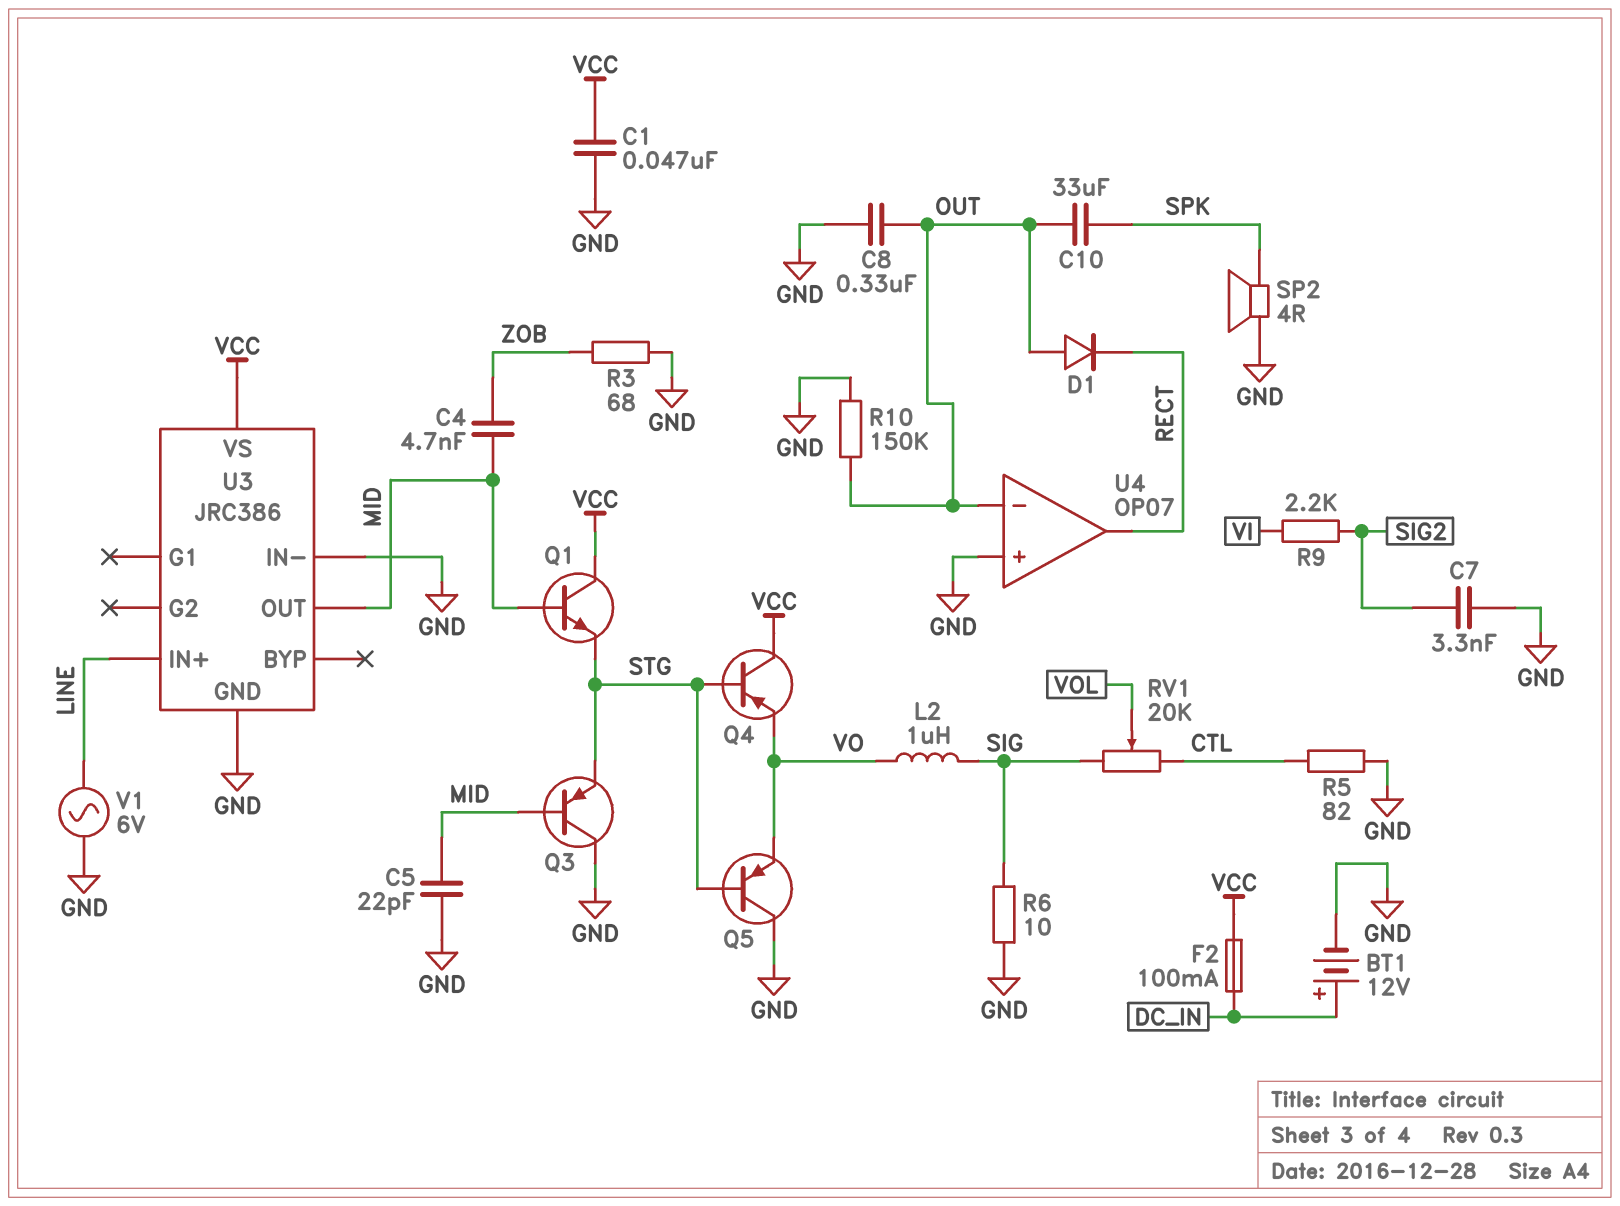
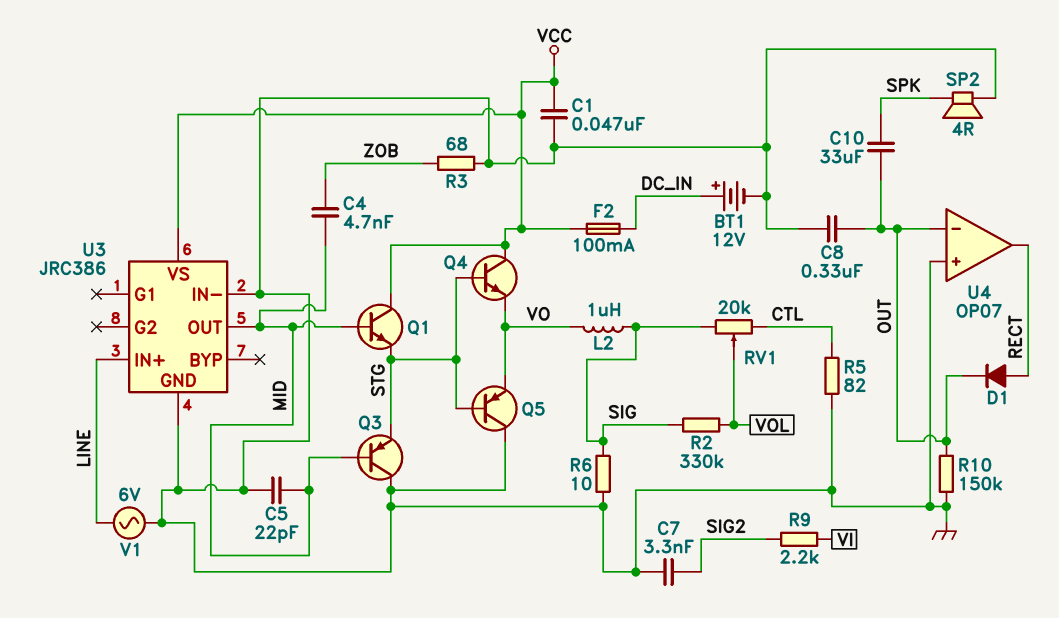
D1: diode (A OUT, K RECT) -> diode (A RECT, K OUT)
Q4: PNP (B STG, C VCC, E VO) -> NPN (B STG, C VCC, E VO)
R2: none -> 330k (SIG, VOL)

